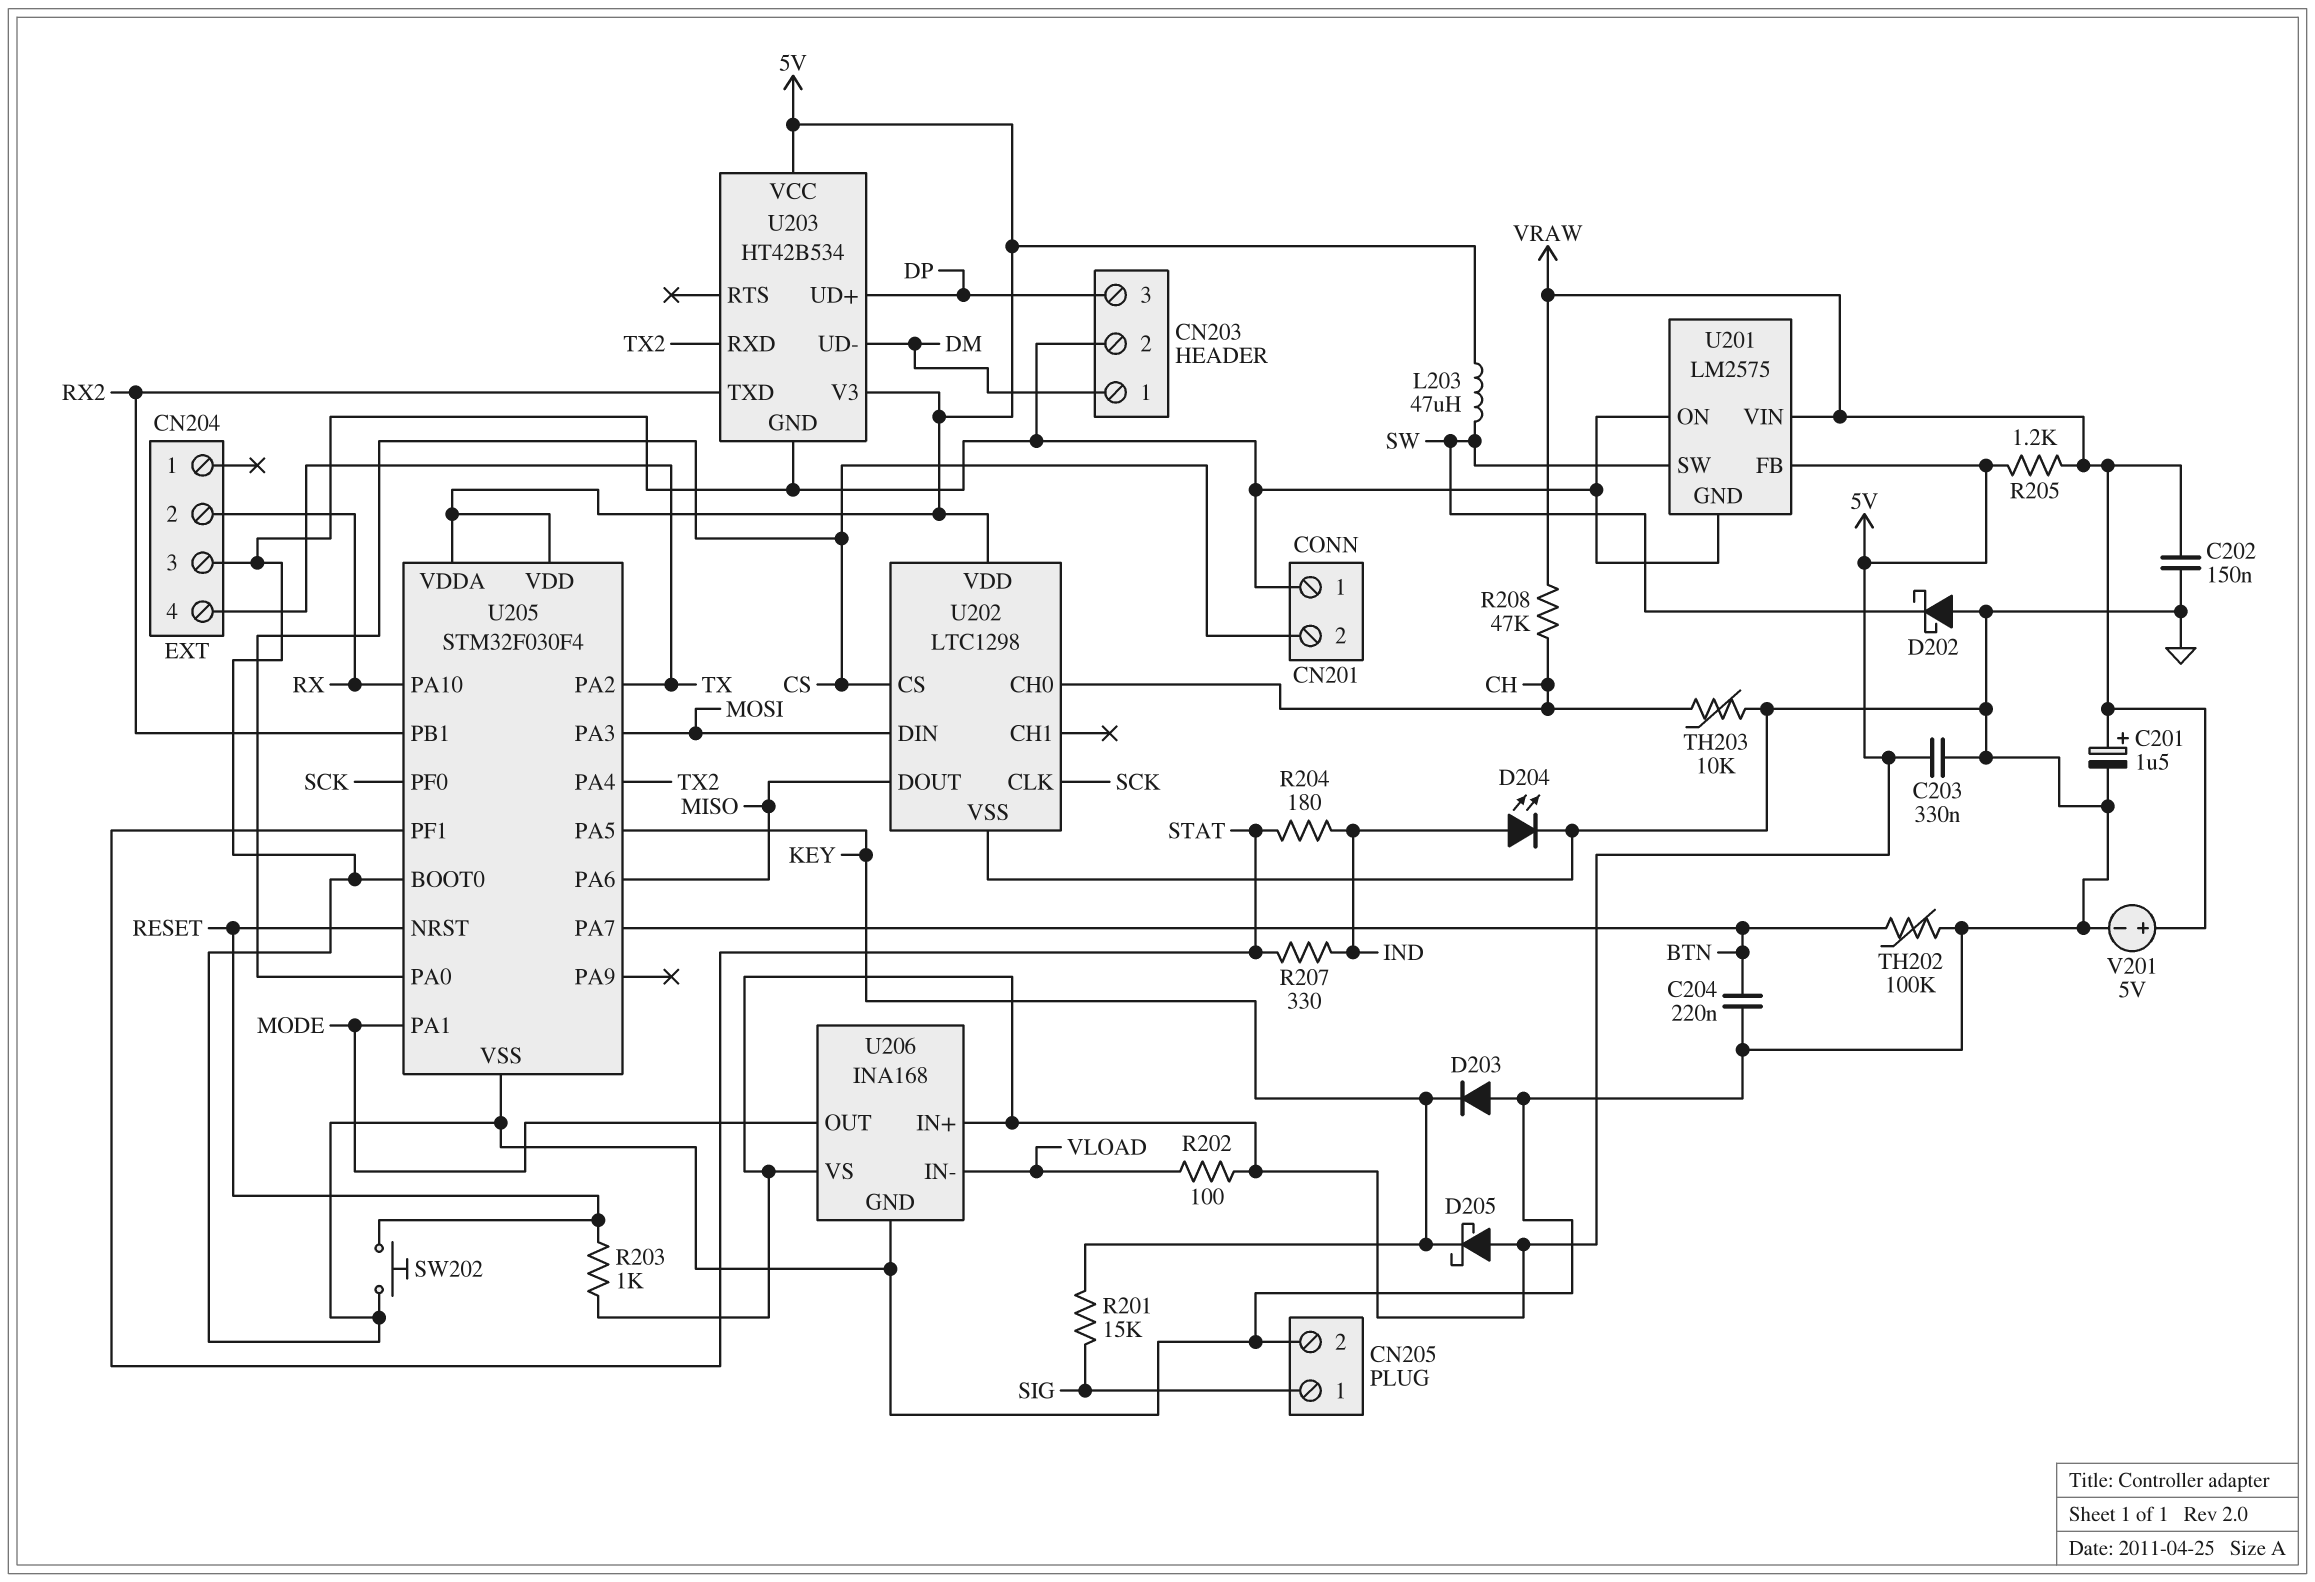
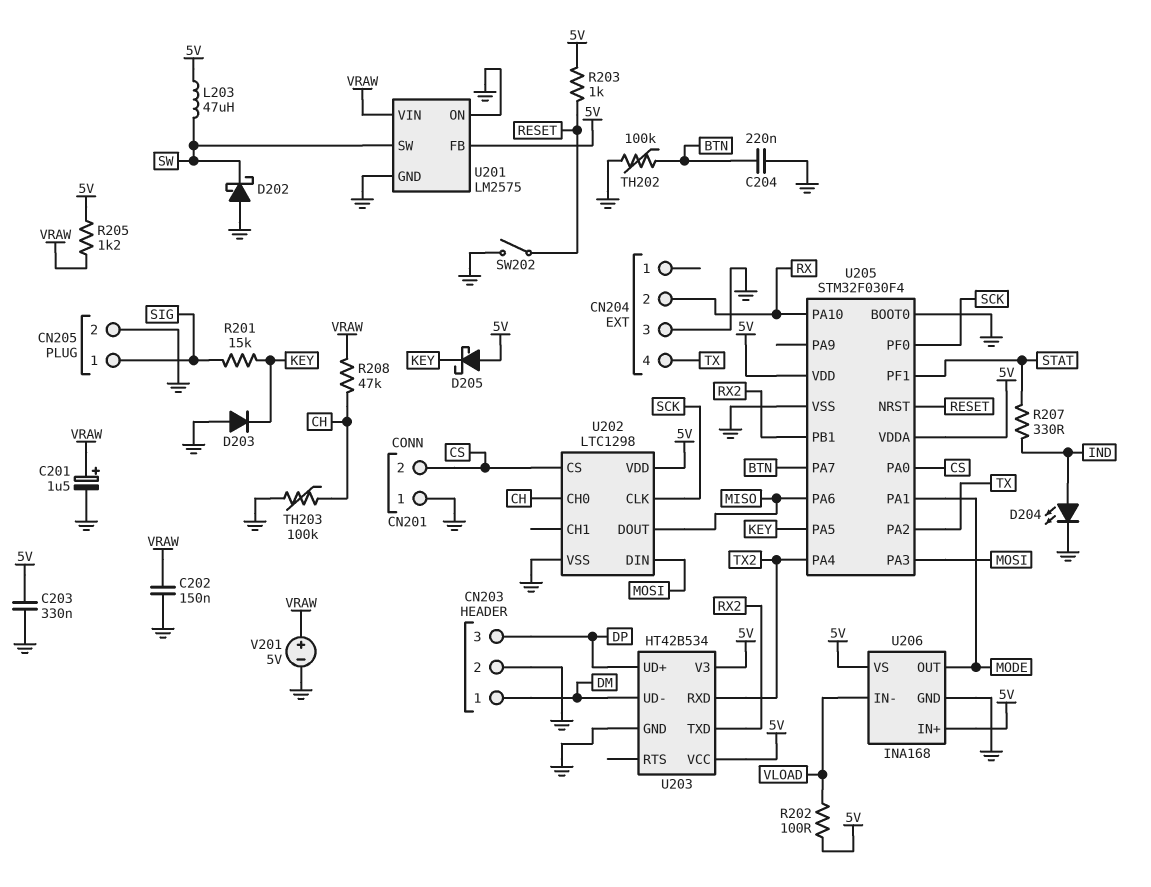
R204: 180 (IND, STAT) -> none
SW202: button (GND, RESET) -> switch (GND, RESET)
TH203: 10k (CH, GND) -> 100k (CH, GND)

